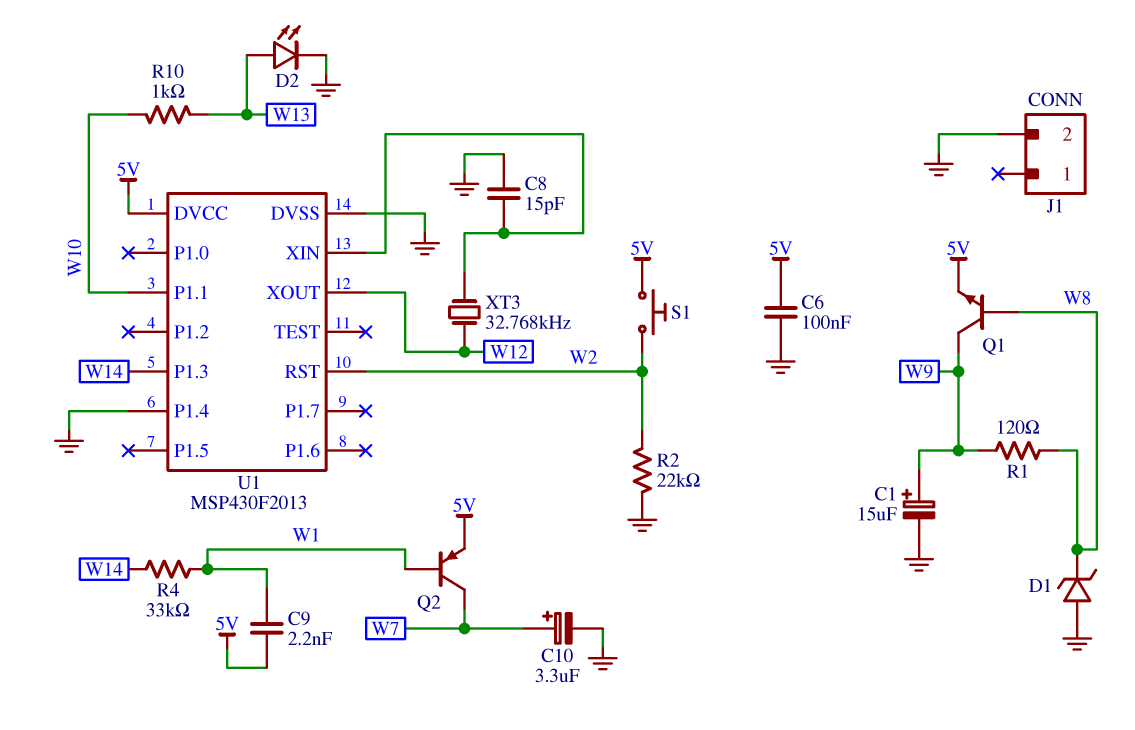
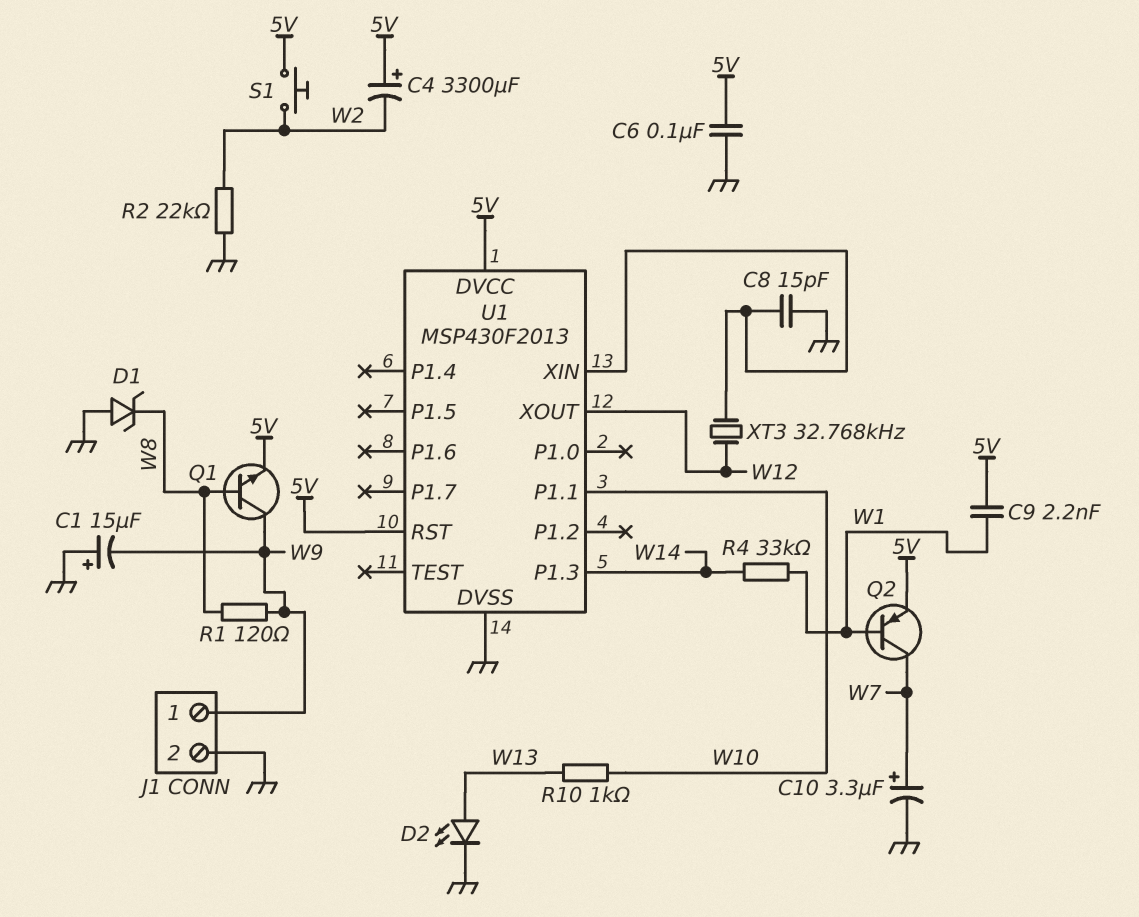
C1: 15uF (plus W9, minus GND) -> 15uF (plus GND, minus W9)
C4: none -> 3300uF (plus 5V, minus W2)
J1 pin 1: none -> W9
U1 pin P1.4: GND -> none
U1 pin RST: W2 -> 5V

